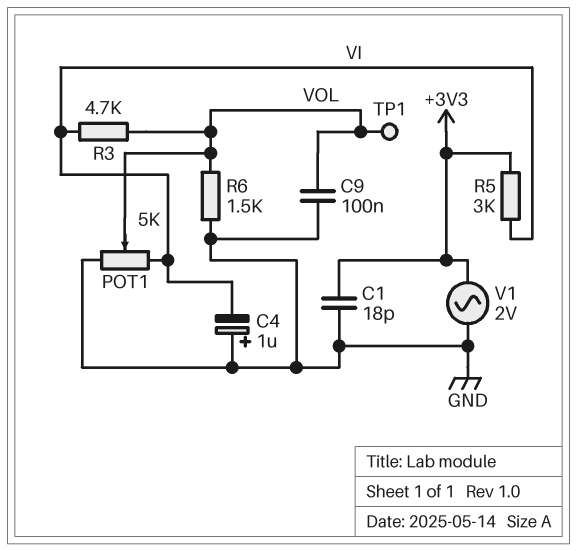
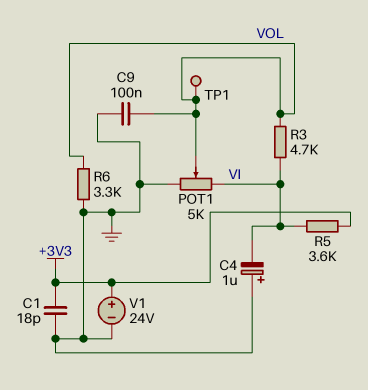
R5: 3k (+3V3, VI) -> 3.6k (+3V3, VI)
R6: 1.5k (GND, VOL) -> 3.3k (GND, VOL)
V1: AC 2V (+3V3, GND) -> 24V (plus +3V3, minus GND)

